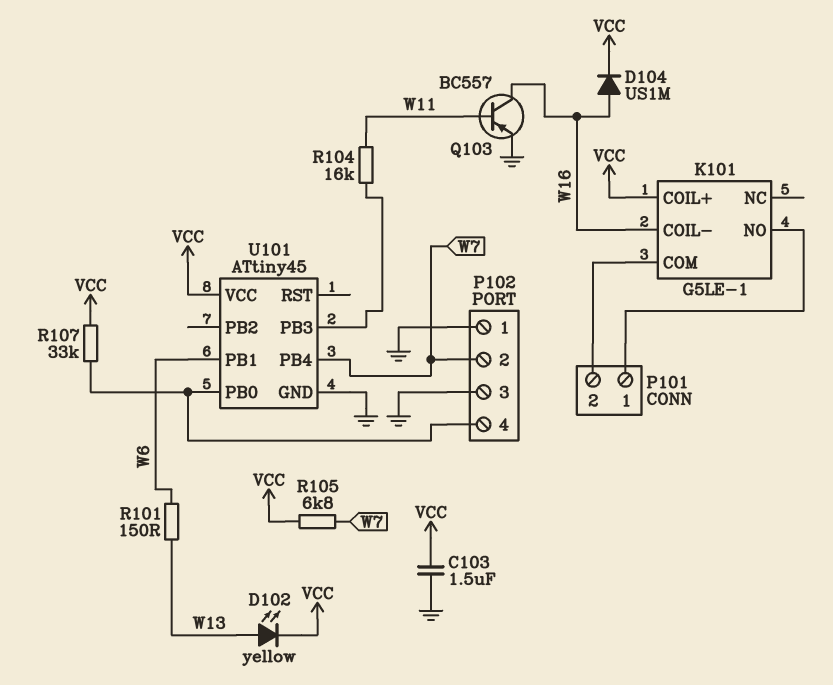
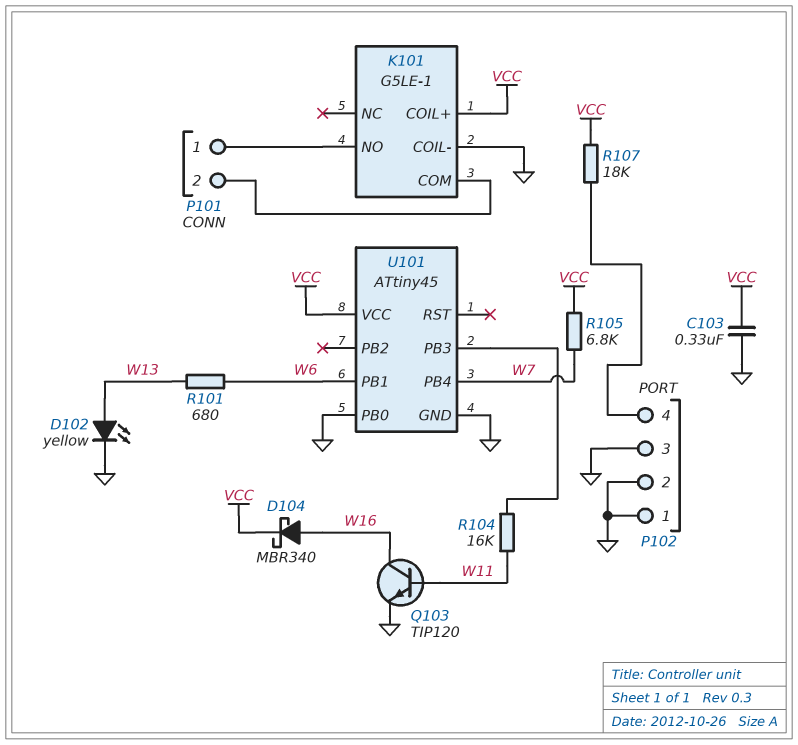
C103: 1.5uF (GND, VCC) -> 330nF (GND, VCC)
D102: LED yellow (A W13, K VCC) -> LED yellow (A W13, K GND)
D104: diode US1M (A W16, K VCC) -> schottky MBR340 (A W16, K VCC)
K101 pin COIL-: W16 -> GND
P102 pin 2: W7 -> GND
Q103: PNP BC557 (B W11, C W16, E GND) -> NPN TIP120 (B W11, C W16, E GND)
R101: 150 (W6, W13) -> 680 (W6, W13)
R107: 33k (P102/4, VCC) -> 18k (P102/4, VCC)
U101 pin PB0: P102/4 -> GND

